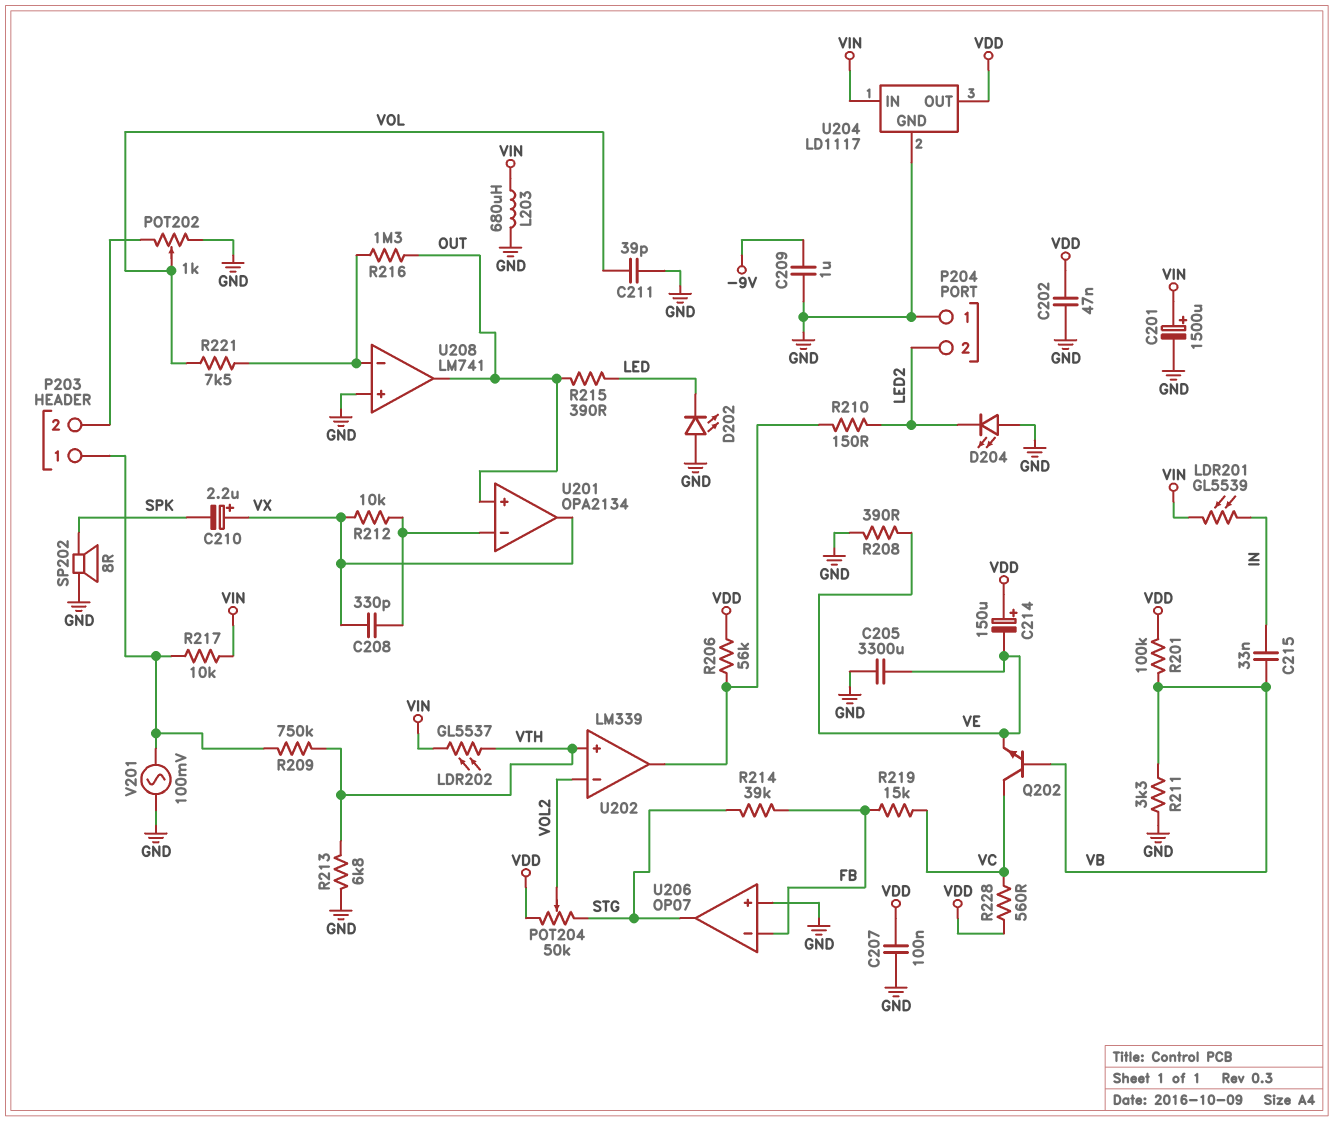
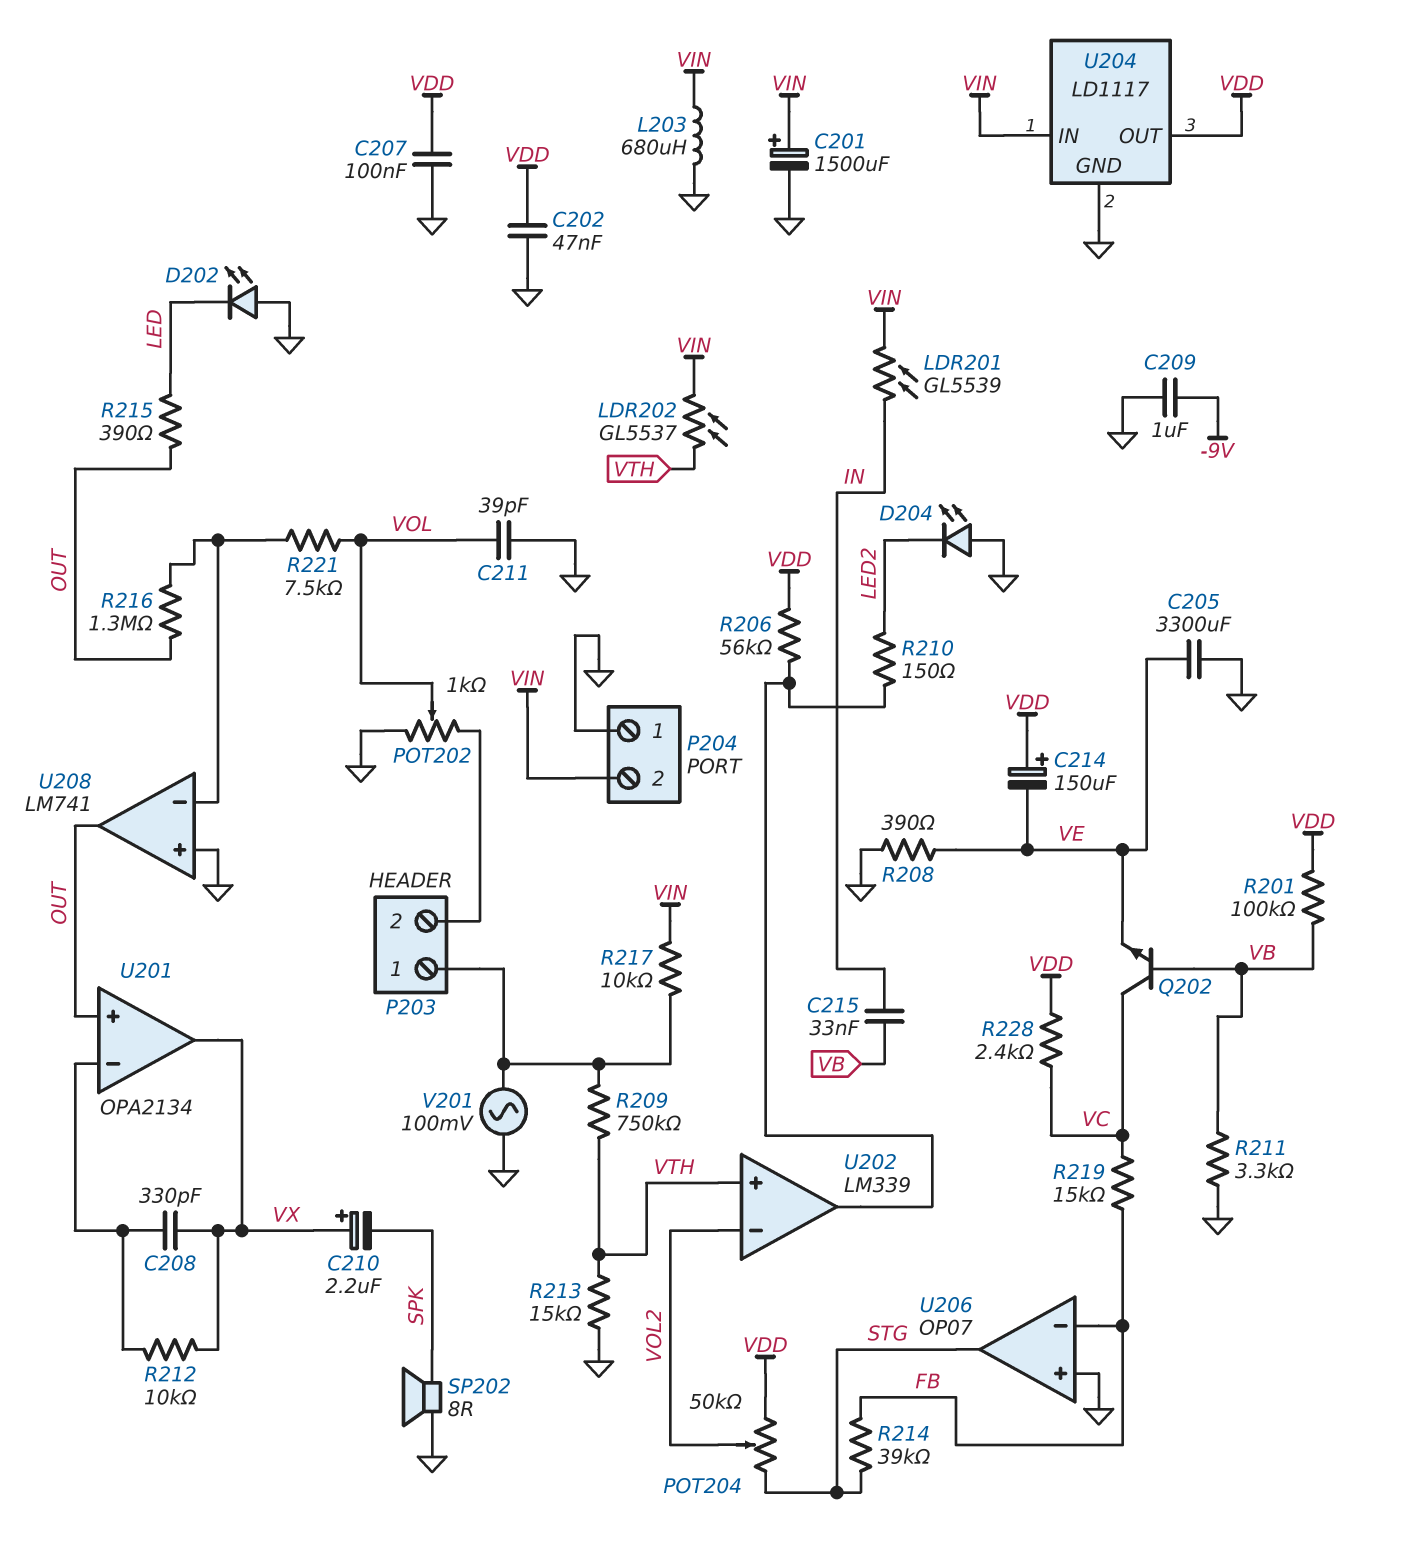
P204 pin 2: LED2 -> VIN
R213: 6.8k (GND, VTH) -> 15k (GND, VTH)
R228: 560 (VC, VDD) -> 2.4k (VC, VDD)

